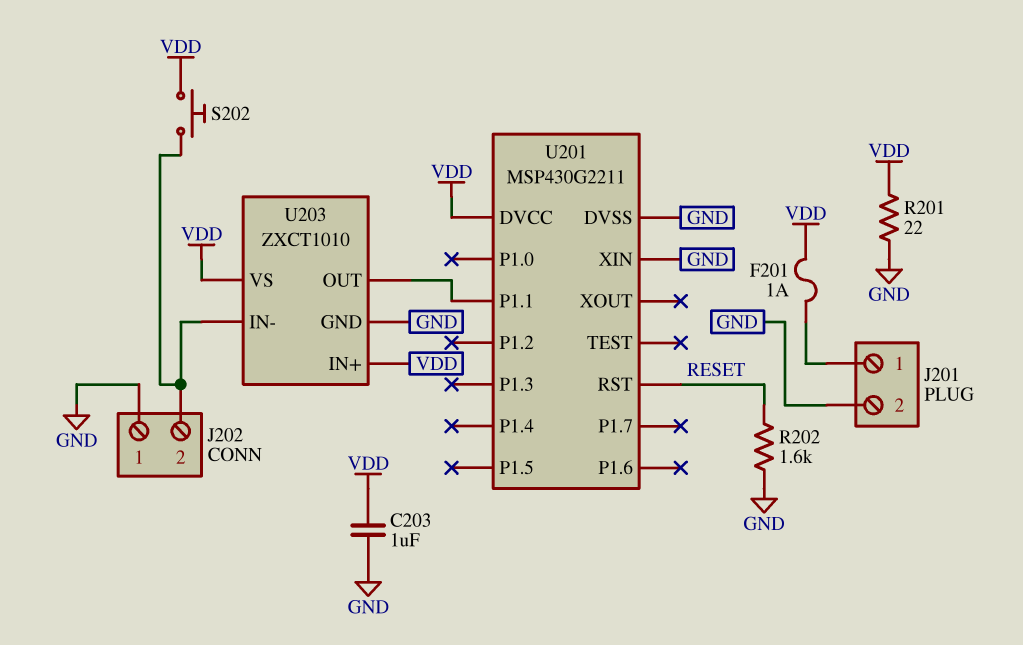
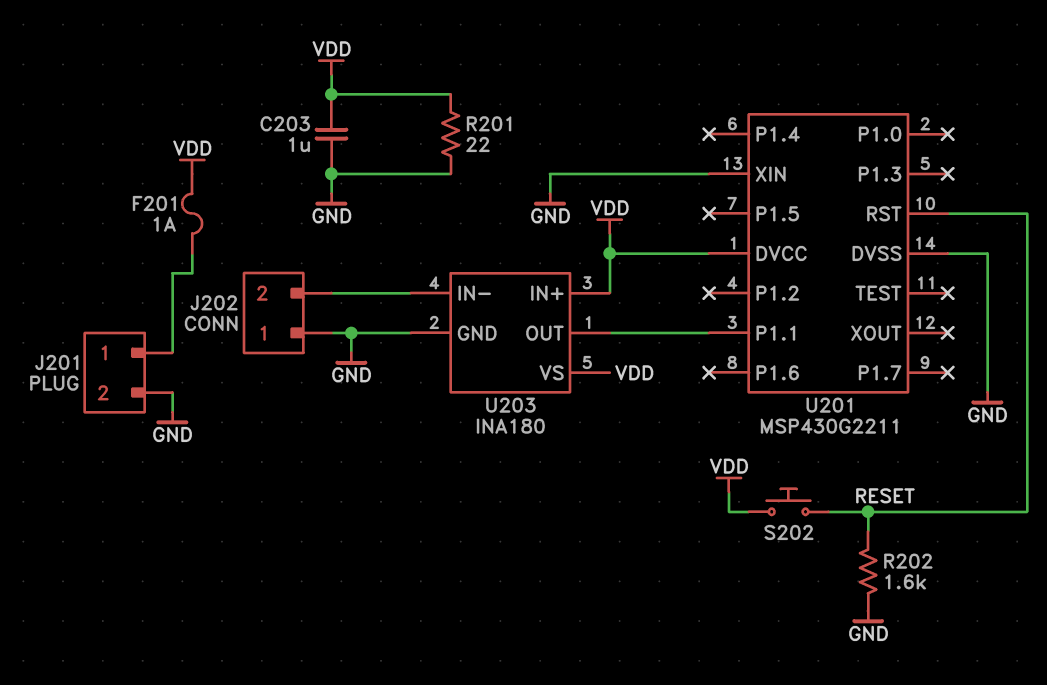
S202: button (J202/2, VDD) -> button (RESET, VDD)
U203: ZXCT1010 -> INA180

